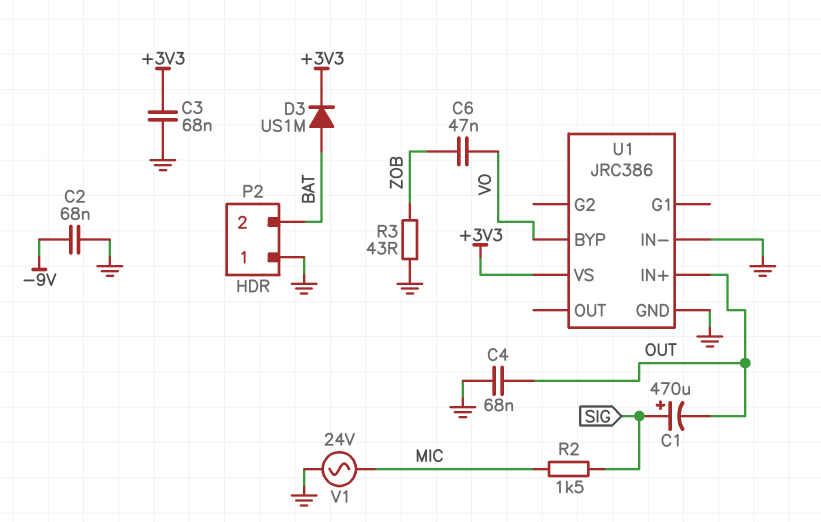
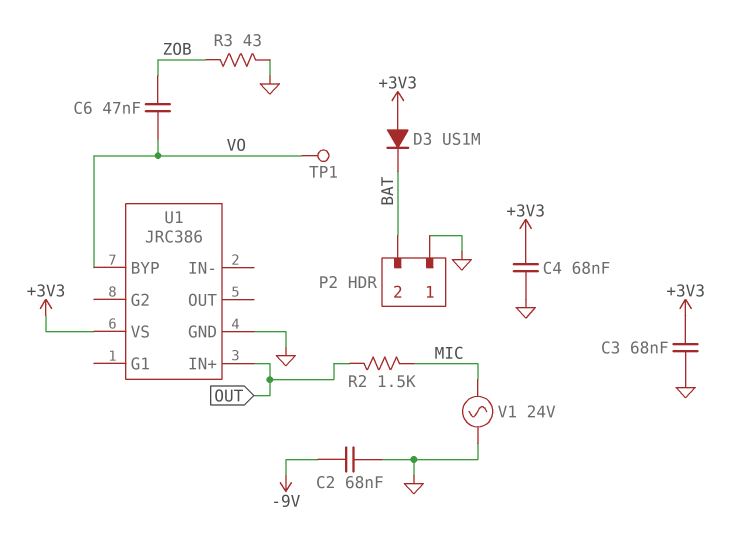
C1: 470uF (plus SIG, minus OUT) -> none
C4: 68nF (GND, OUT) -> 68nF (+3V3, GND)
D3: diode US1M (A BAT, K +3V3) -> diode US1M (A +3V3, K BAT)
R2: 1.5k (MIC, SIG) -> 1.5k (MIC, OUT)
TP1: none -> test point (VO)
U1 pin IN-: GND -> none

